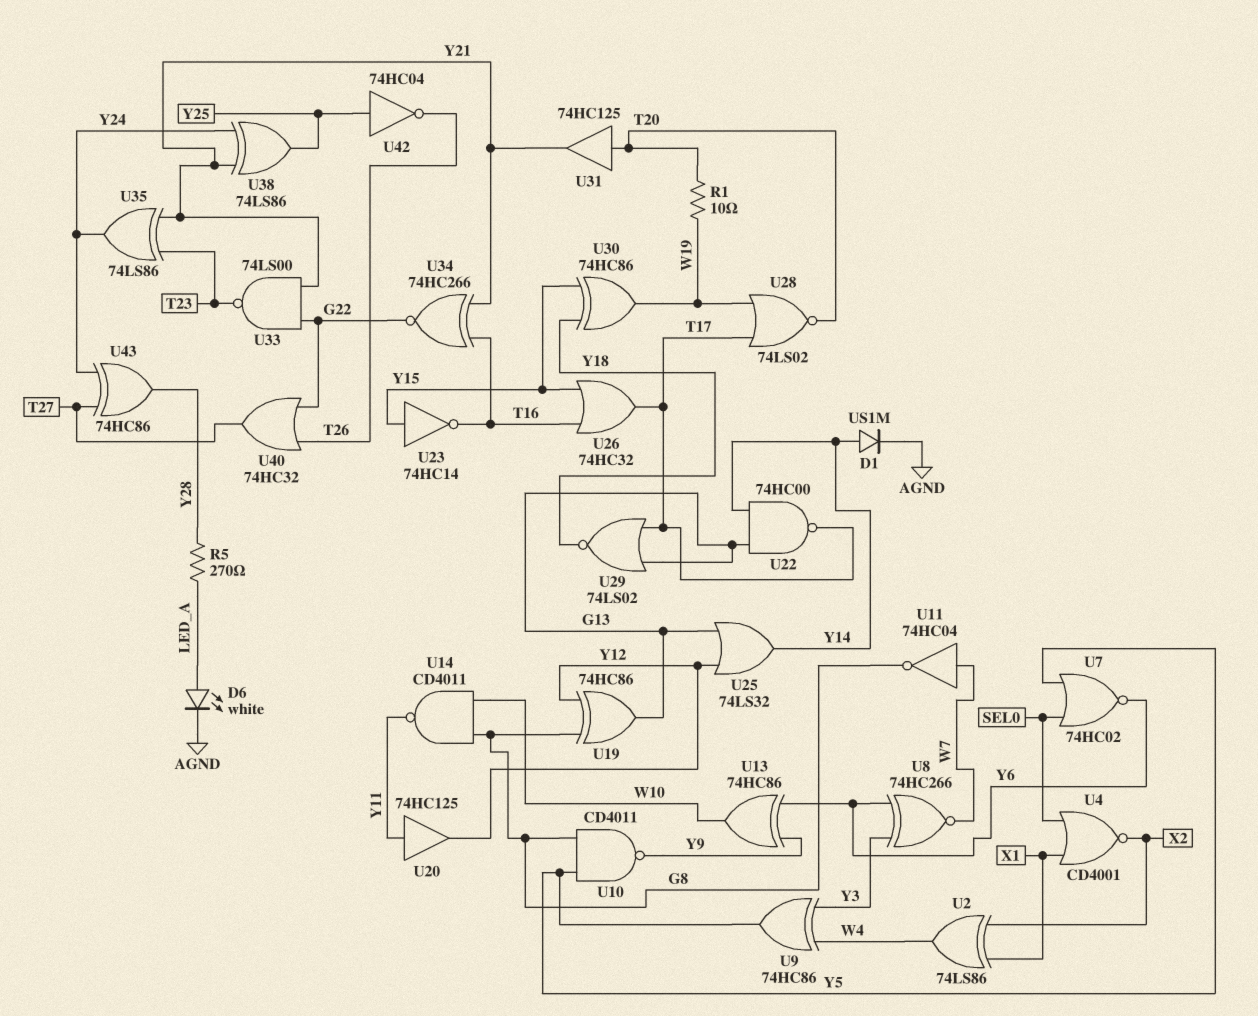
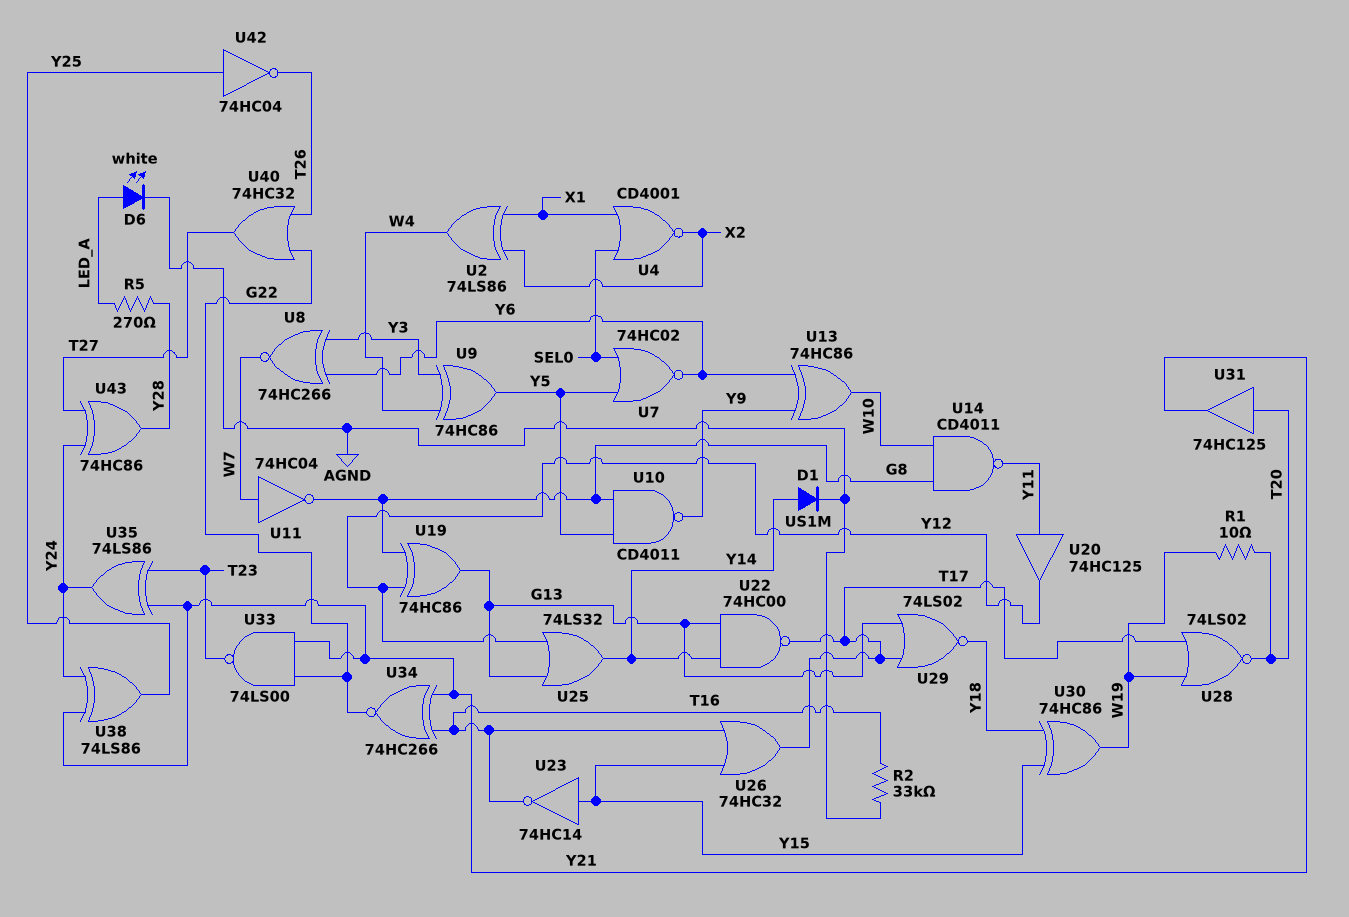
R2: none -> 33k (AGND, T16)

